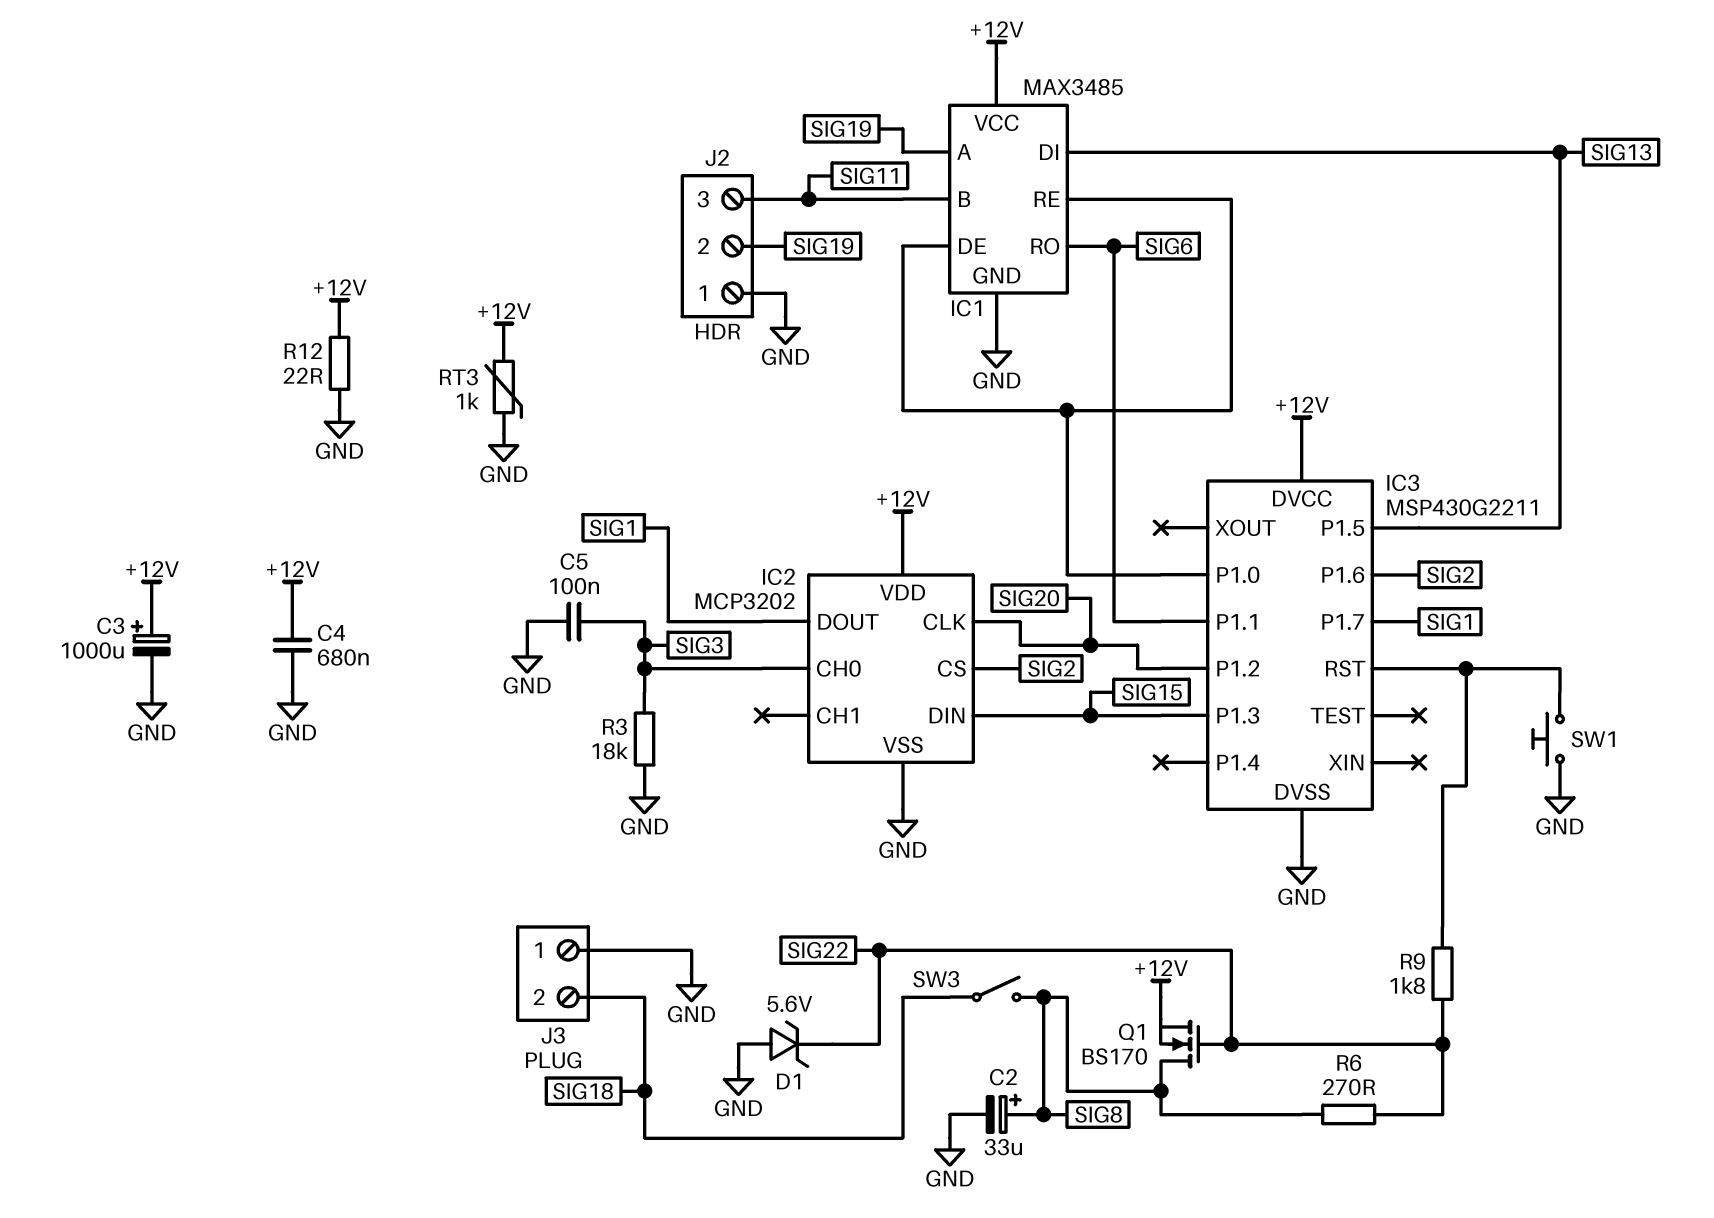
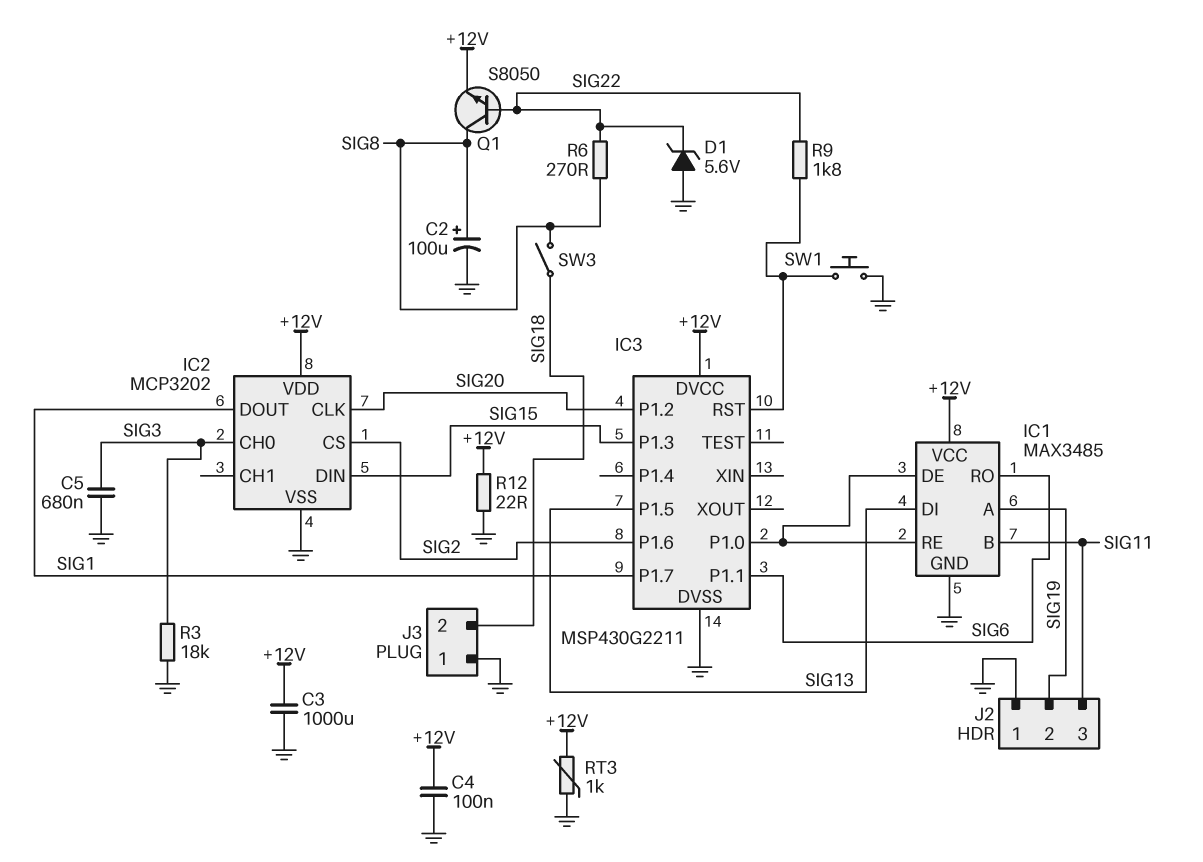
C2: 33uF (plus SIG8, minus GND) -> 100uF (plus SIG8, minus GND)
C3: 1000uF (plus +12V, minus GND) -> 1000uF (+12V, GND)
C4: 680nF (+12V, GND) -> 100nF (+12V, GND)
C5: 100nF (GND, SIG3) -> 680nF (GND, SIG3)
Q1: NMOS BS170 (G SIG22, D SIG8, S +12V) -> NPN S8050 (B SIG22, C SIG8, E +12V)

